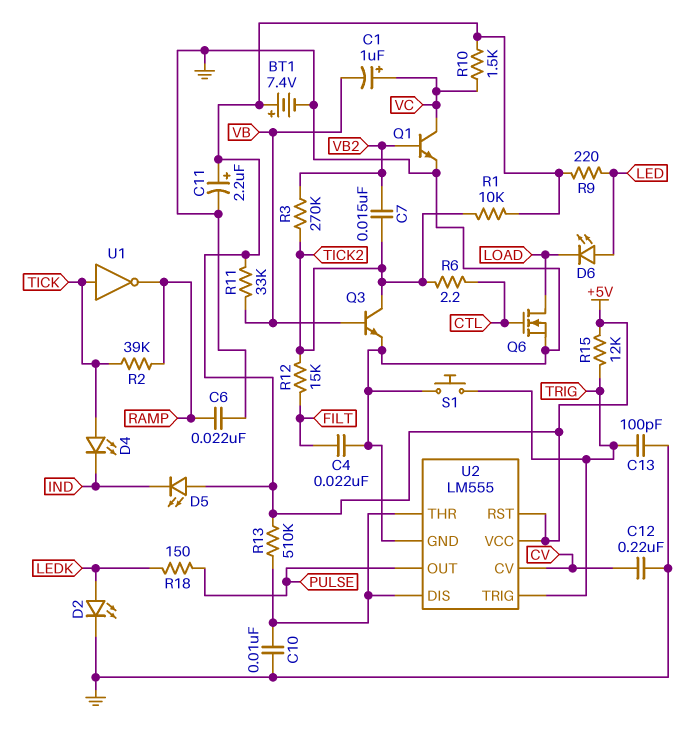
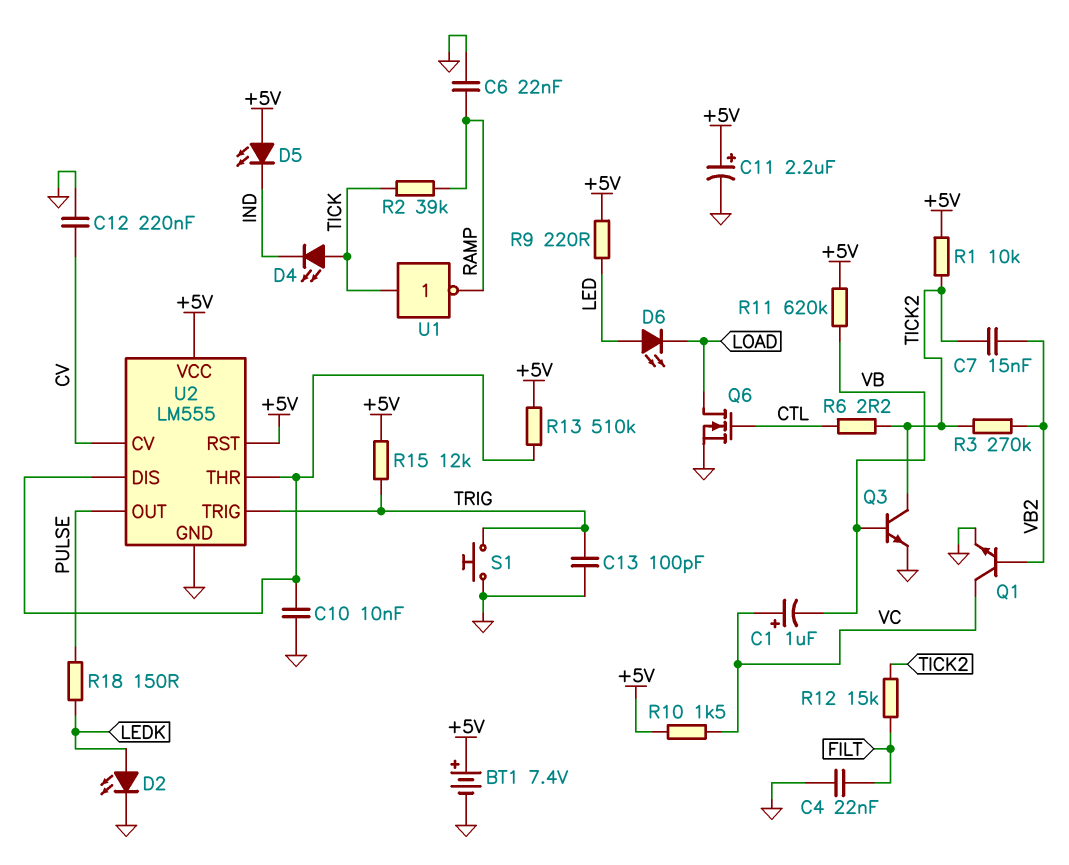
R11: 33k (+5V, VB) -> 620k (+5V, VB)

